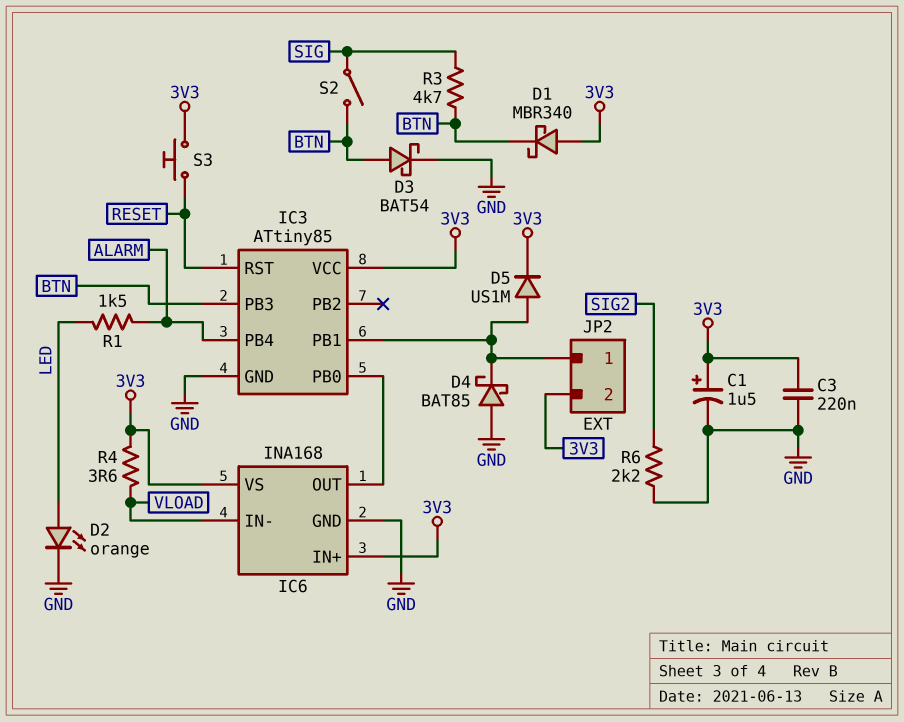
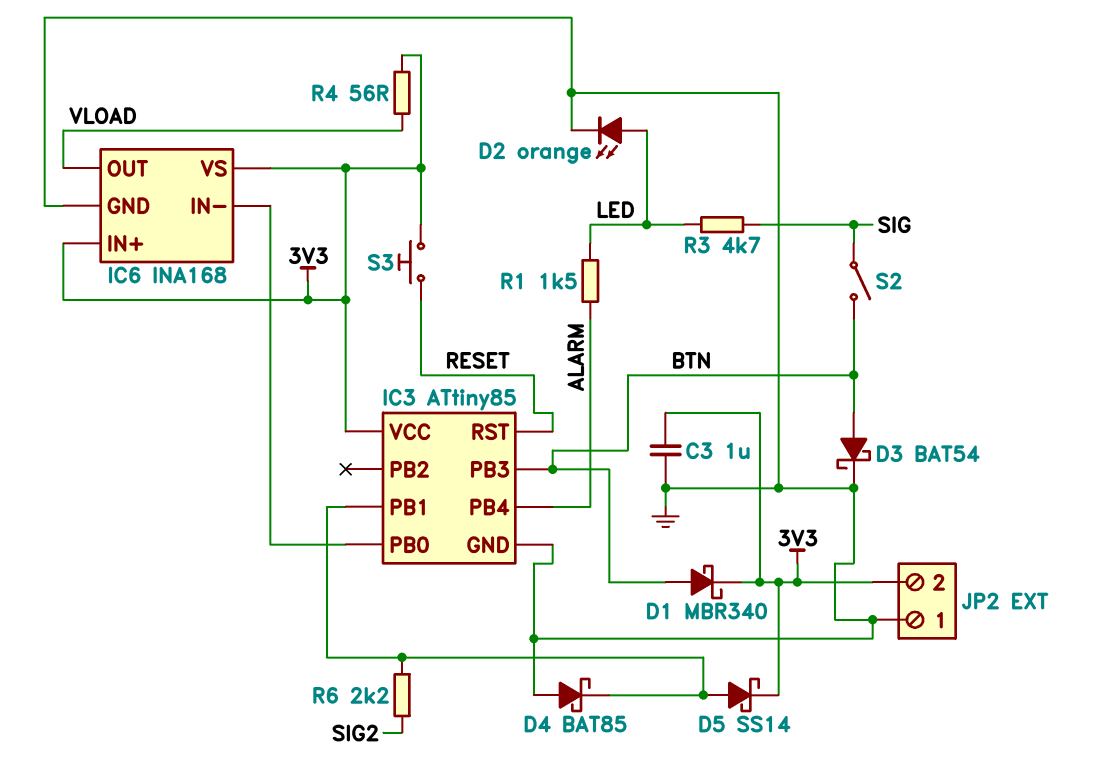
C1: 1.5uF (plus 3V3, minus GND) -> none
C3: 220nF (3V3, GND) -> 1uF (3V3, GND)
D1: schottky MBR340 (A 3V3, K BTN) -> schottky MBR340 (A BTN, K 3V3)
D5: diode US1M (A IC3/PB1, K 3V3) -> schottky SS14 (A IC3/PB1, K 3V3)
IC6 pin IN-: VLOAD -> IC3/PB0
IC6 pin OUT: IC3/PB0 -> VLOAD
JP2 pin 1: IC3/PB1 -> GND
R3: 4.7k (BTN, SIG) -> 4.7k (LED, SIG)
R4: 3.6 (3V3, VLOAD) -> 56 (3V3, VLOAD)
R6: 2.2k (GND, SIG2) -> 2.2k (IC3/PB1, SIG2)

